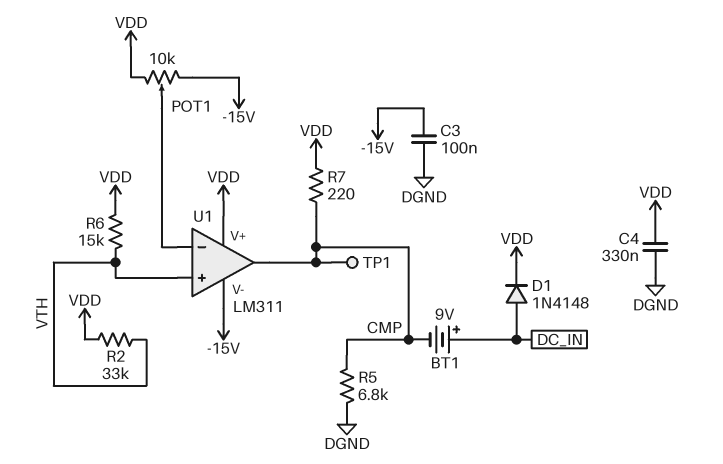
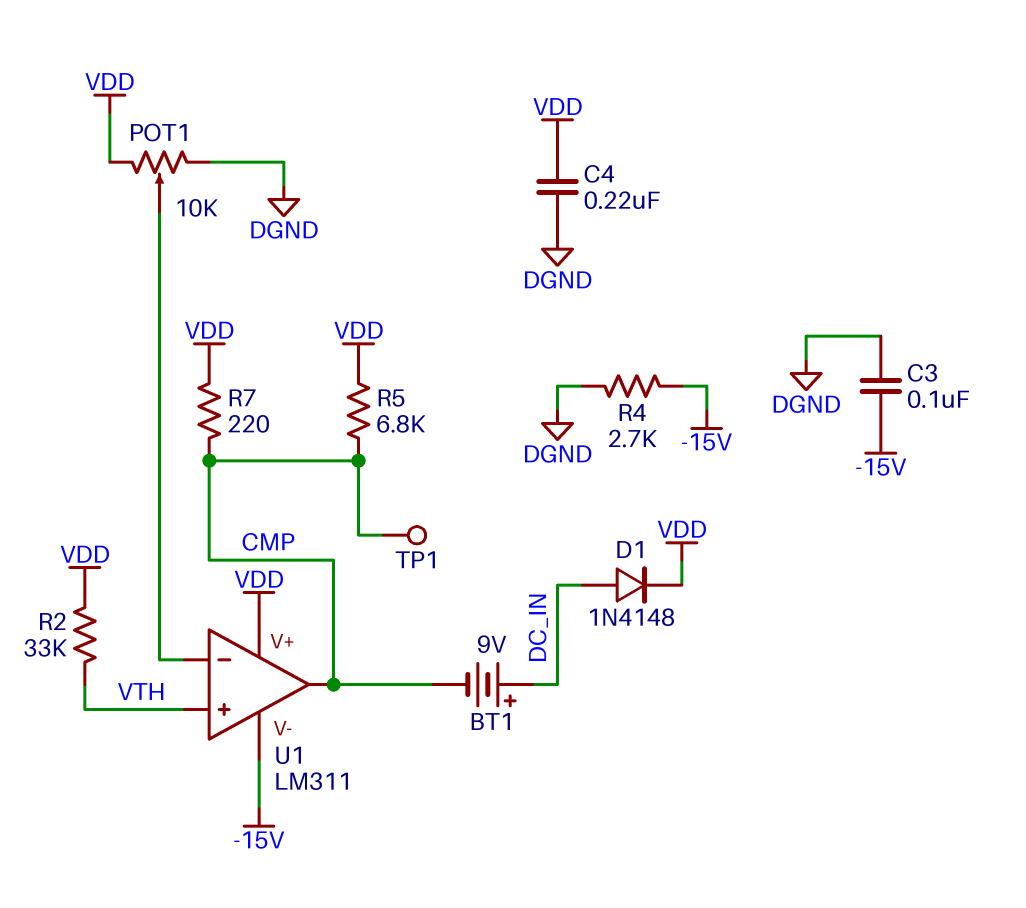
C4: 330nF (DGND, VDD) -> 220nF (DGND, VDD)
POT1: 10k (-15V, VDD, wiper U1/in-) -> 10k (DGND, VDD, wiper U1/in-)
R4: none -> 2.7k (-15V, DGND)
R5: 6.8k (CMP, DGND) -> 6.8k (CMP, VDD)
R6: 15k (VDD, VTH) -> none

